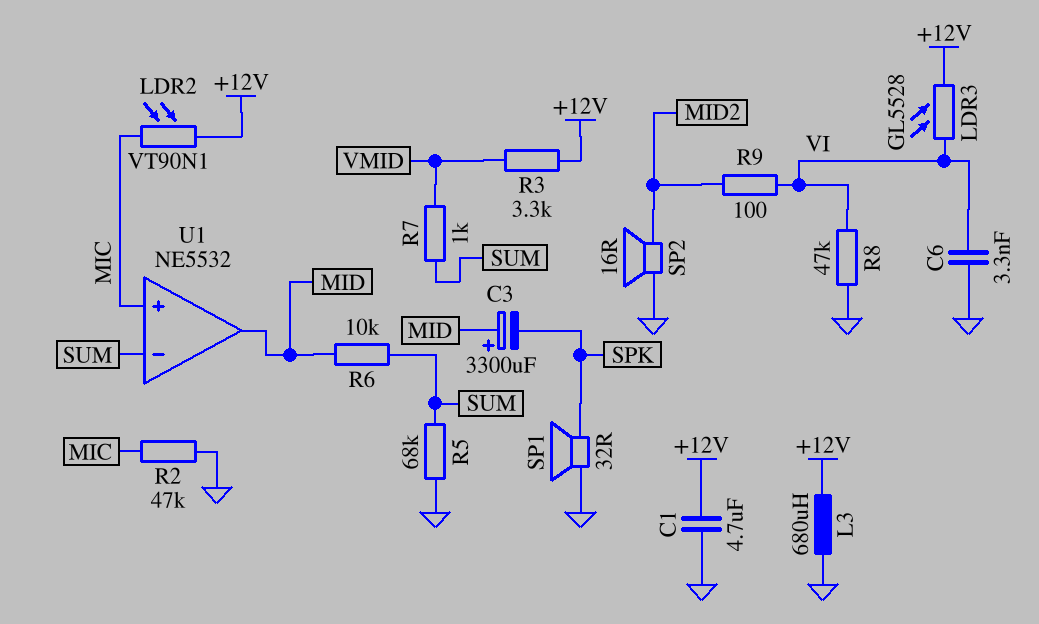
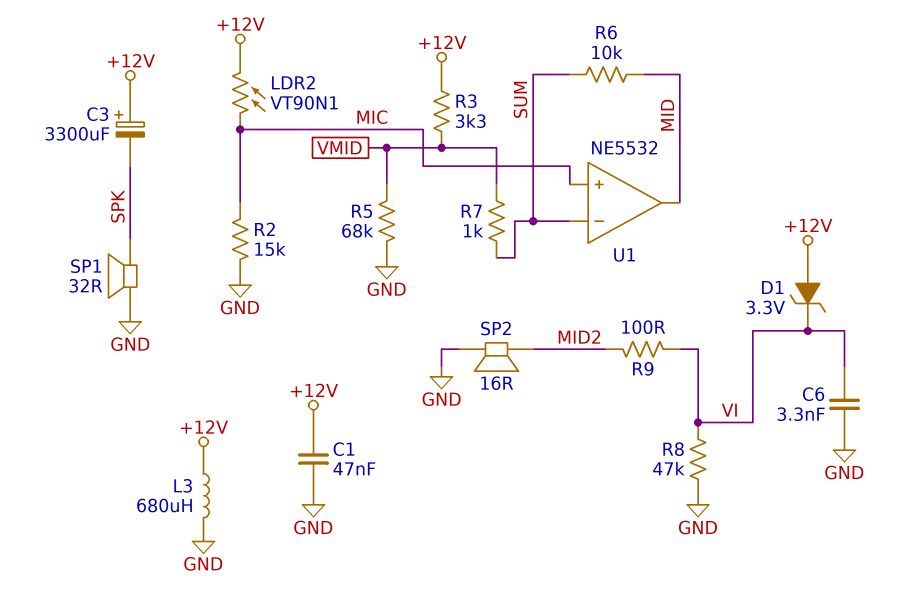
C1: 4.7uF (+12V, GND) -> 47nF (+12V, GND)
C3: 3300uF (plus MID, minus SPK) -> 3300uF (plus +12V, minus SPK)
D1: none -> zener 3.3V (A +12V, K VI)
LDR3: GL5528 (+12V, VI) -> none
R2: 47k (GND, MIC) -> 15k (GND, MIC)
R5: 68k (GND, SUM) -> 68k (GND, VMID)

